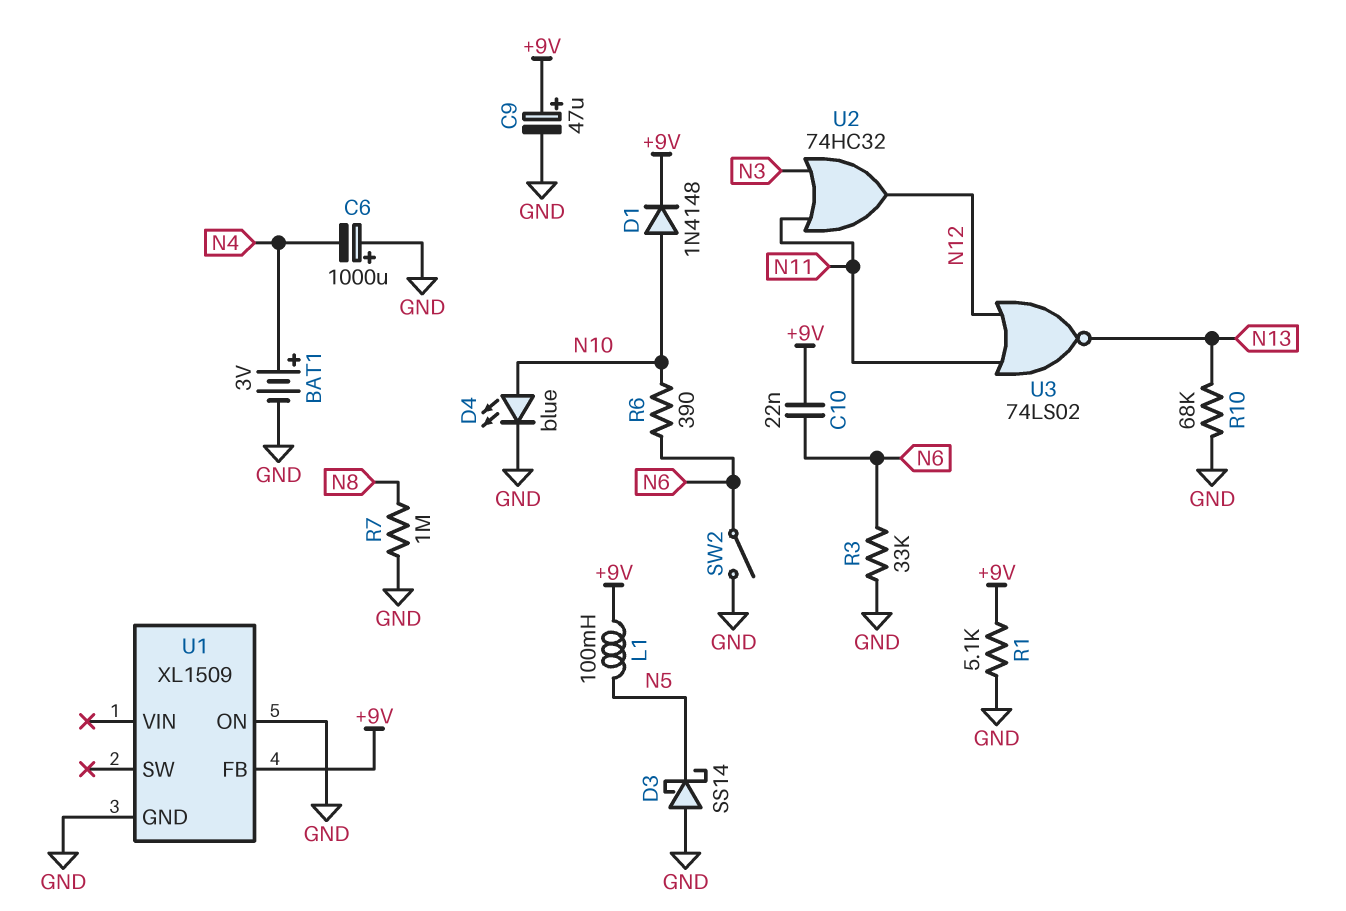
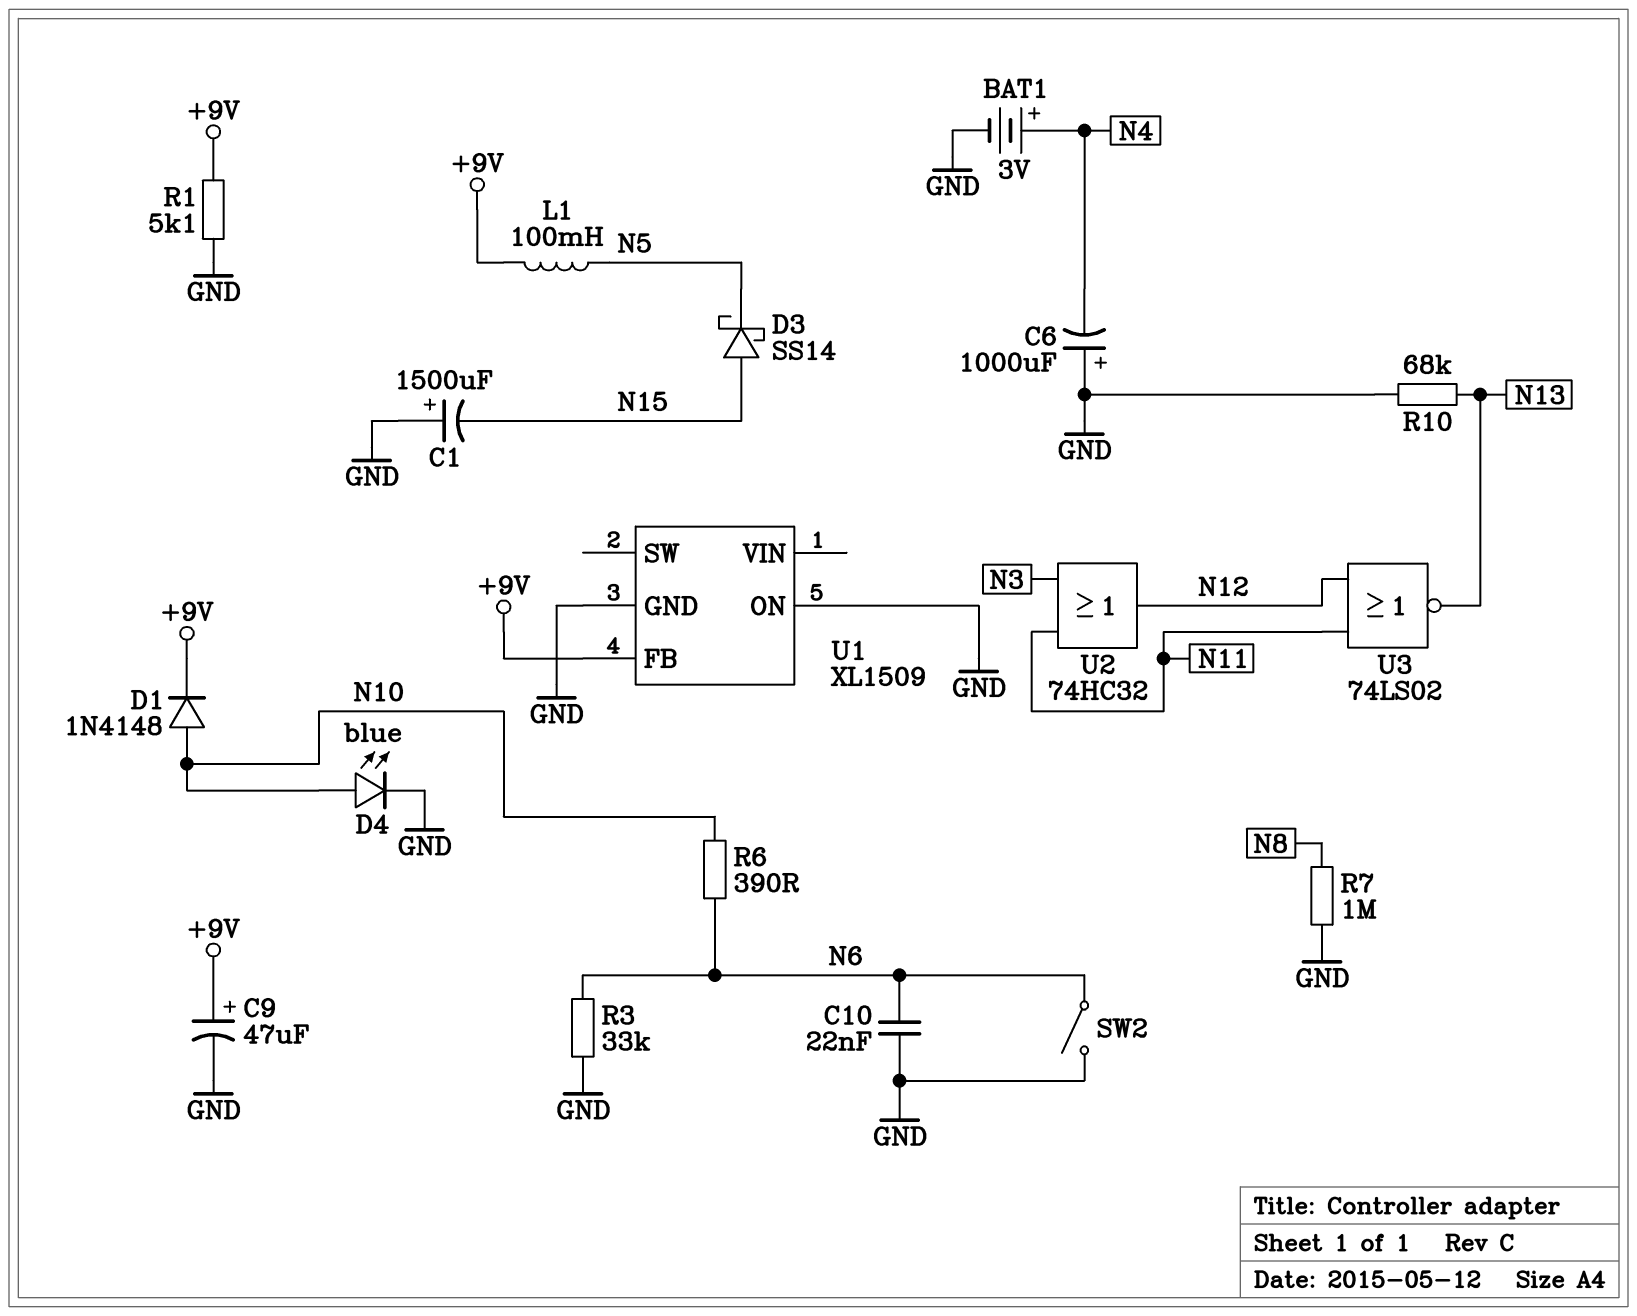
C1: none -> 1500uF (plus GND, minus N15)
C10: 22nF (+9V, N6) -> 22nF (GND, N6)
D3: schottky SS14 (A GND, K N5) -> schottky SS14 (A N15, K N5)

